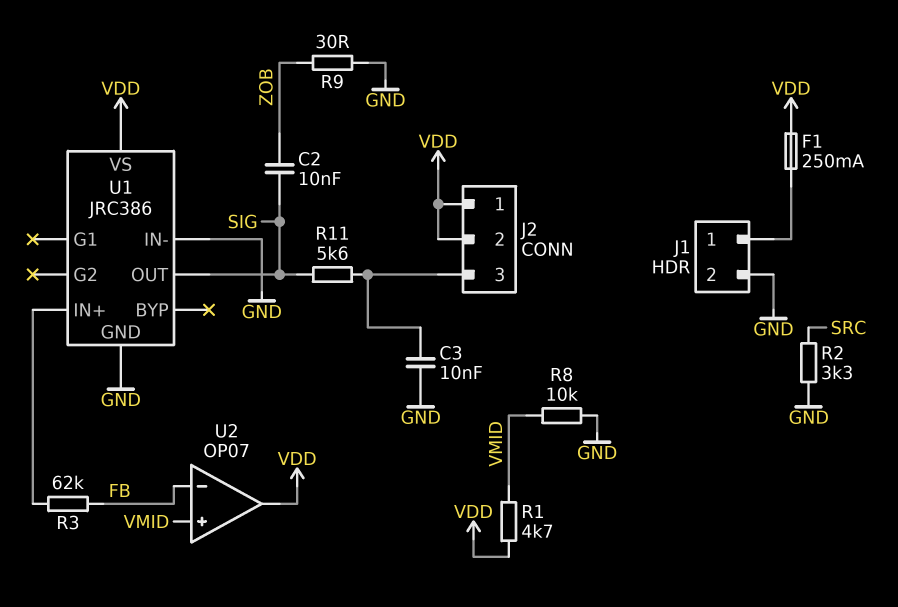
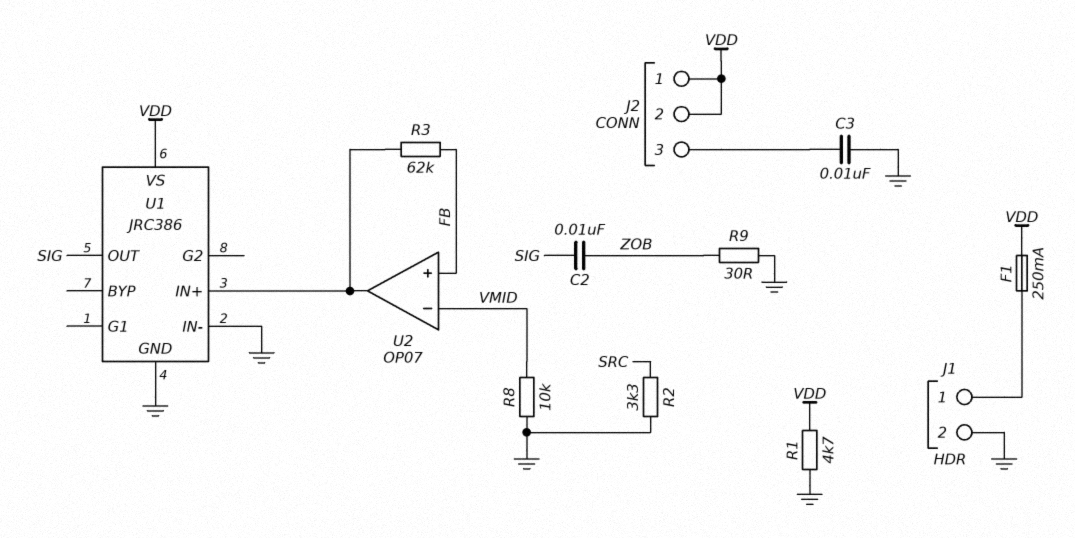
R1: 4.7k (VDD, VMID) -> 4.7k (GND, VDD)
R11: 5.6k (J2/3, SIG) -> none
U2 pin in+: VMID -> FB
U2 pin in-: FB -> VMID
U2 pin out: VDD -> U1/IN+

